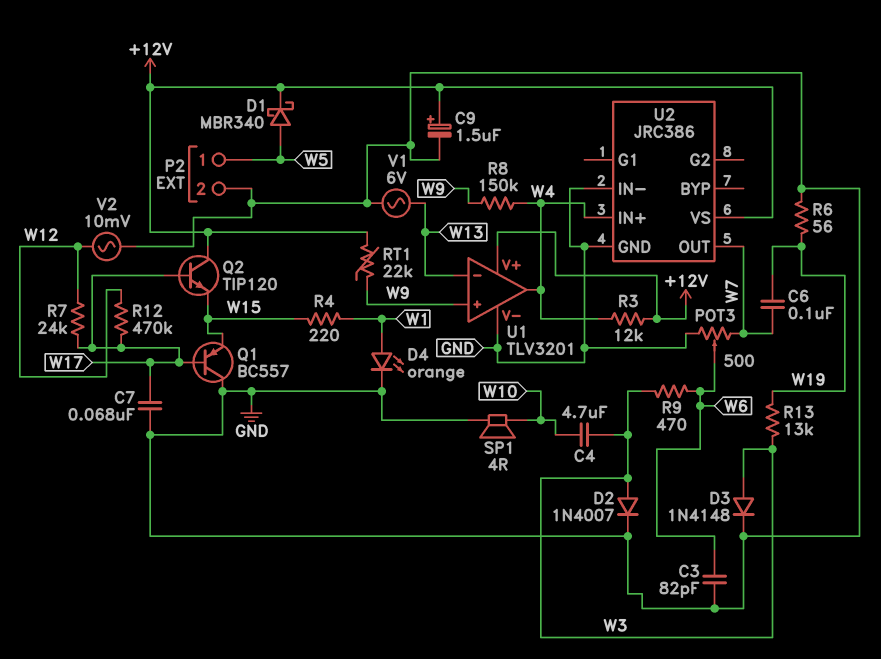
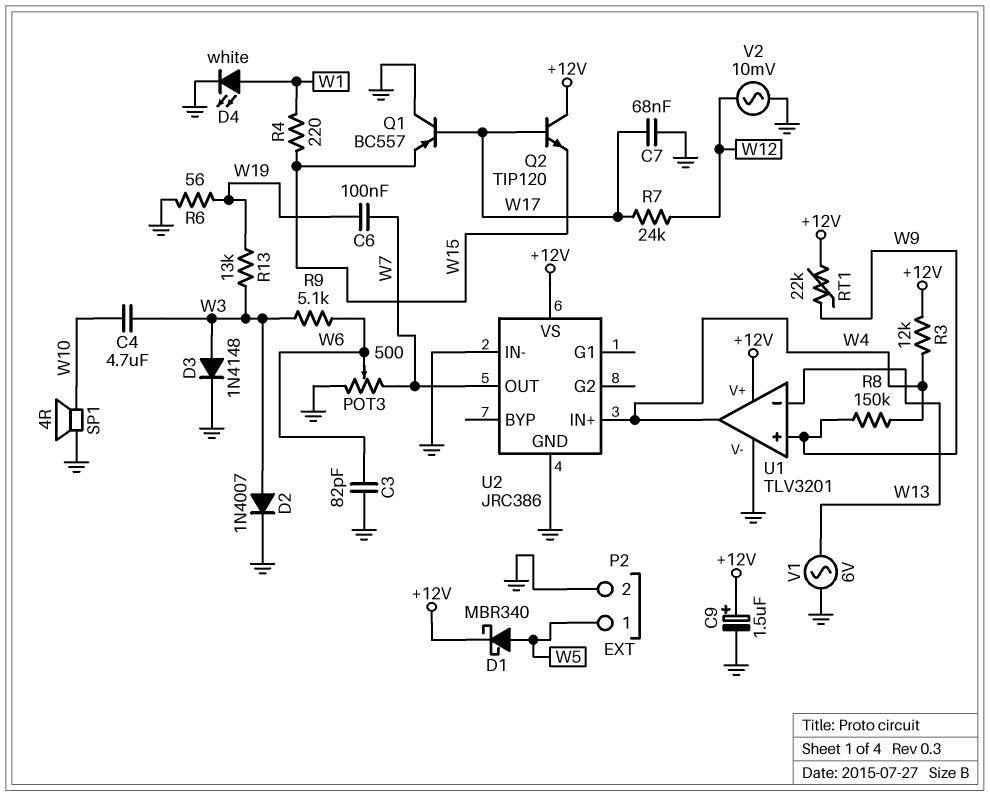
D4: LED orange (A W1, K GND) -> LED white (A W1, K GND)
R9: 470 (W3, W6) -> 5.1k (W3, W6)
R12: 470k (W12, W17) -> none

